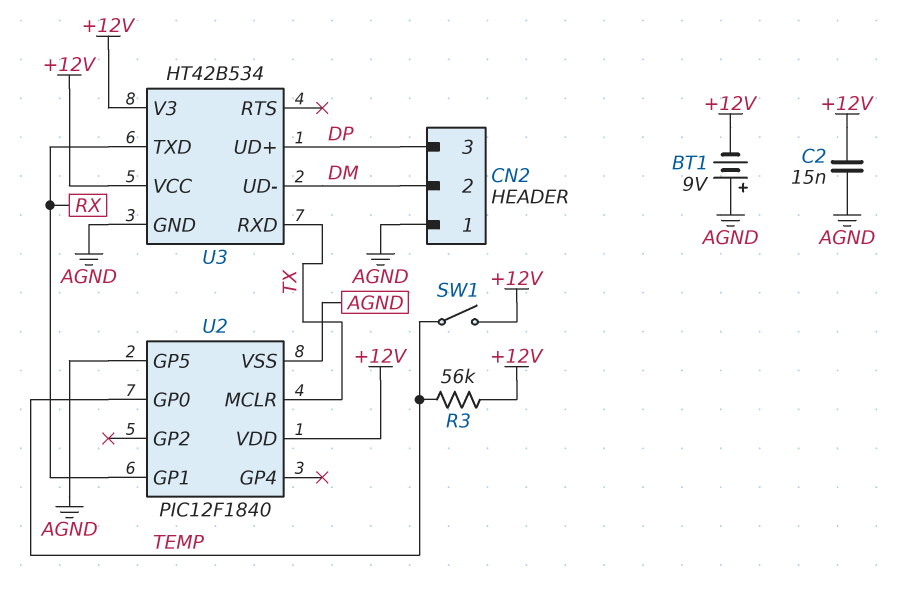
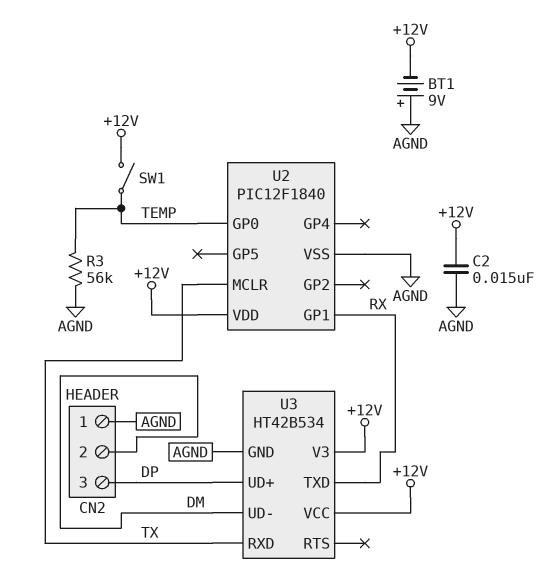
R3: 56k (+12V, TEMP) -> 56k (AGND, TEMP)
U2 pin GP5: AGND -> none

